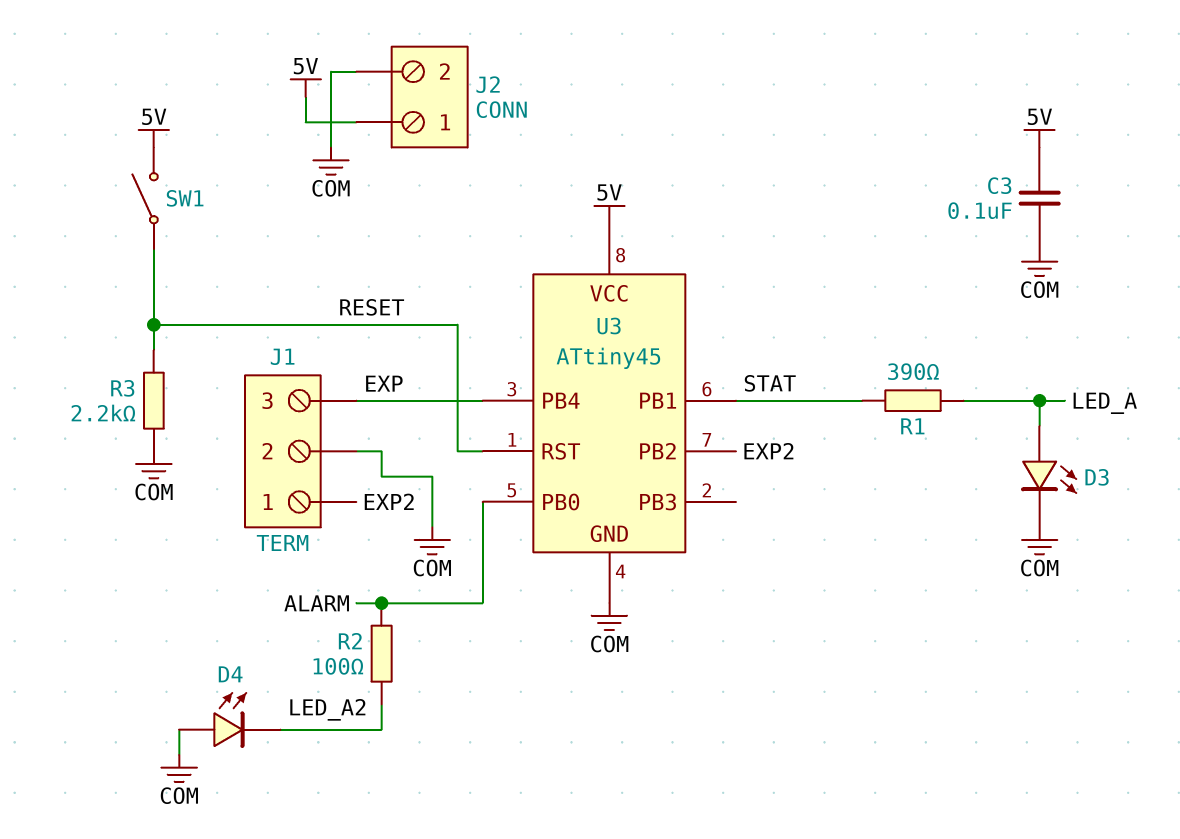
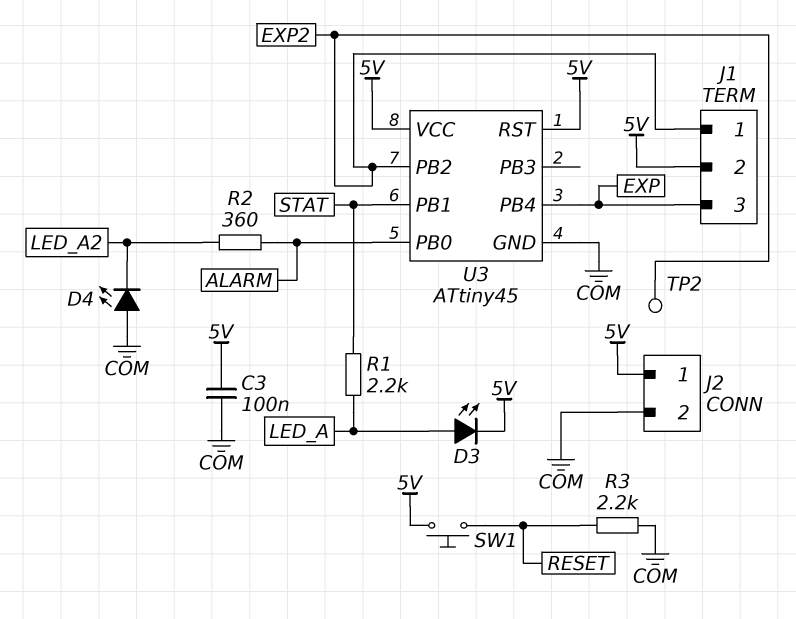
D3: LED (A LED_A, K COM) -> LED (A LED_A, K 5V)
J1 pin 2: COM -> 5V
R1: 390 (LED_A, STAT) -> 2.2k (LED_A, STAT)
R2: 100 (ALARM, LED_A2) -> 360 (ALARM, LED_A2)
SW1: switch (5V, RESET) -> button (5V, RESET)
TP2: none -> test point (EXP2)
U3 pin RST: RESET -> 5V

